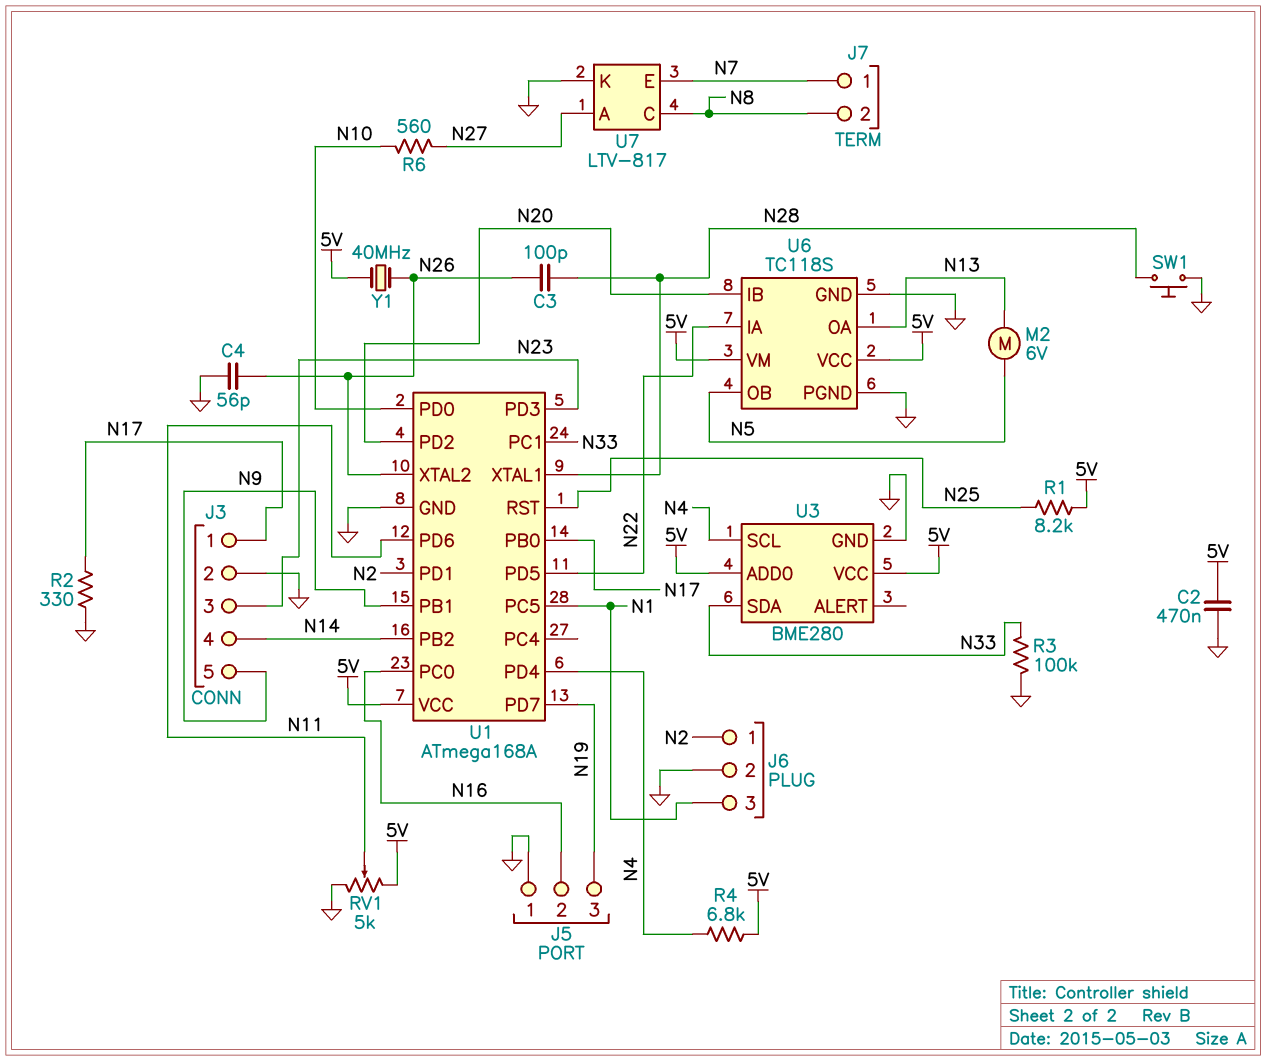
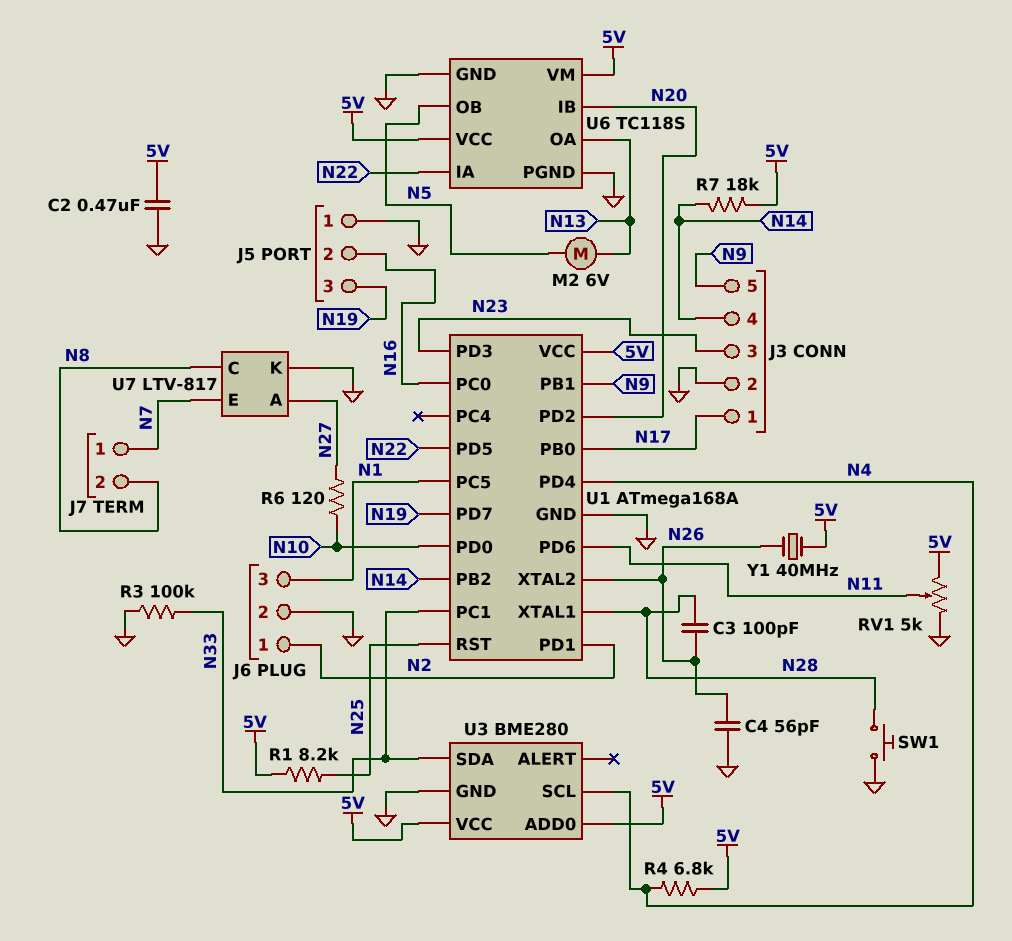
R2: 330 (GND, N17) -> none
R6: 560 (N10, N27) -> 120 (N10, N27)
R7: none -> 18k (5V, N14)

